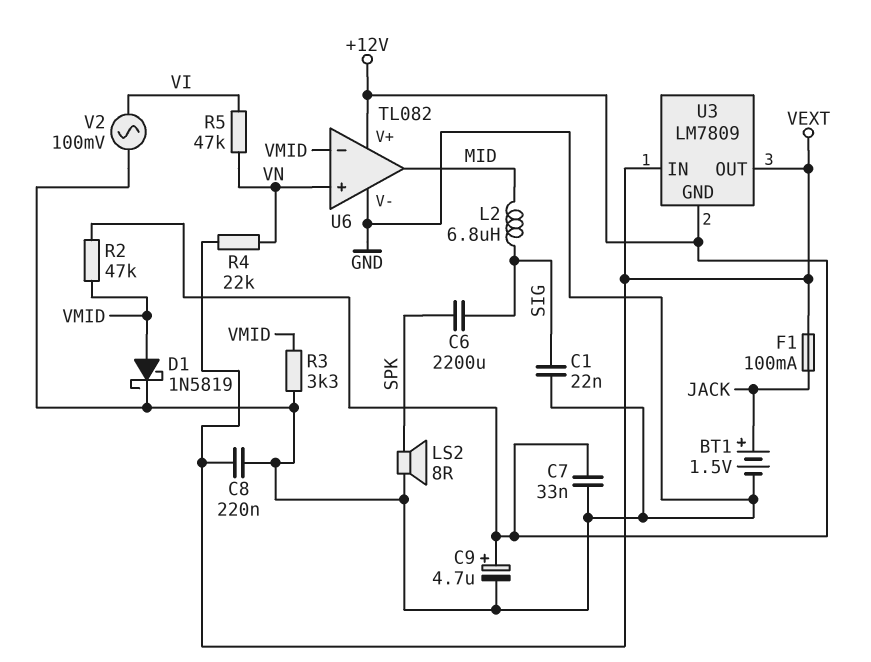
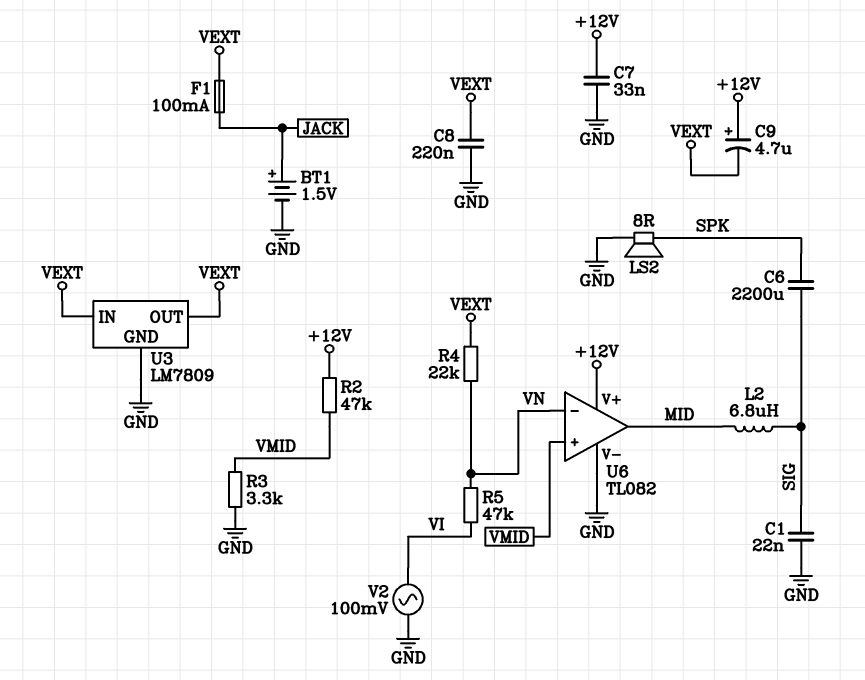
C9: 4.7uF (plus +12V, minus GND) -> 4.7uF (plus +12V, minus VEXT)
D1: schottky 1N5819 (A VMID, K GND) -> none
U3 pin GND: +12V -> GND
U6 pin in+: VN -> VMID
U6 pin in-: VMID -> VN

